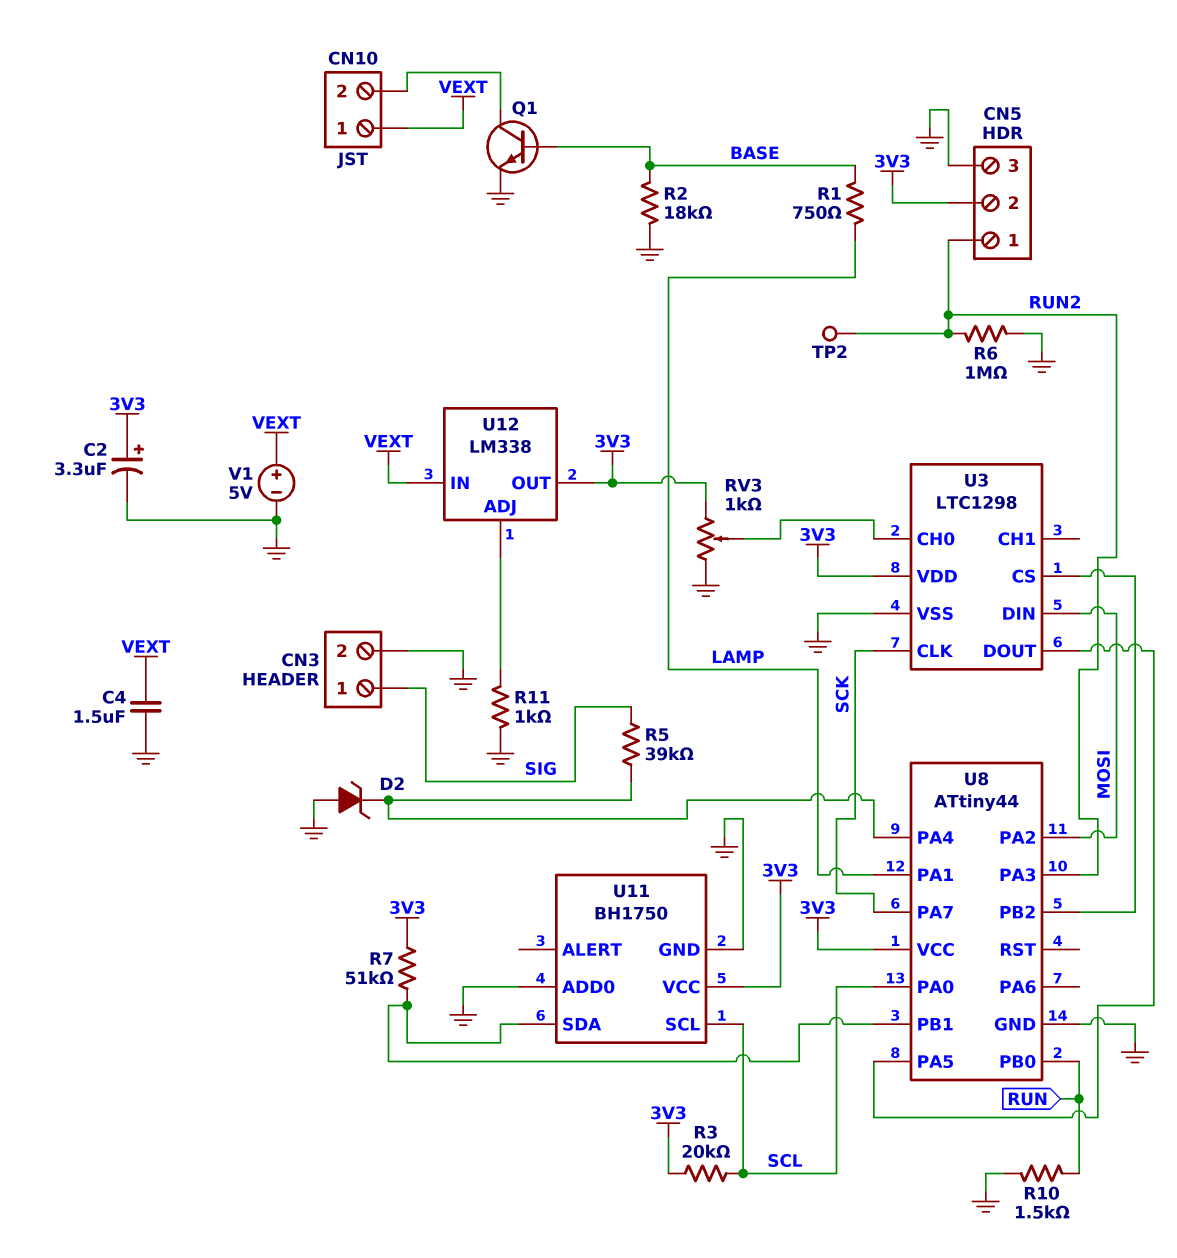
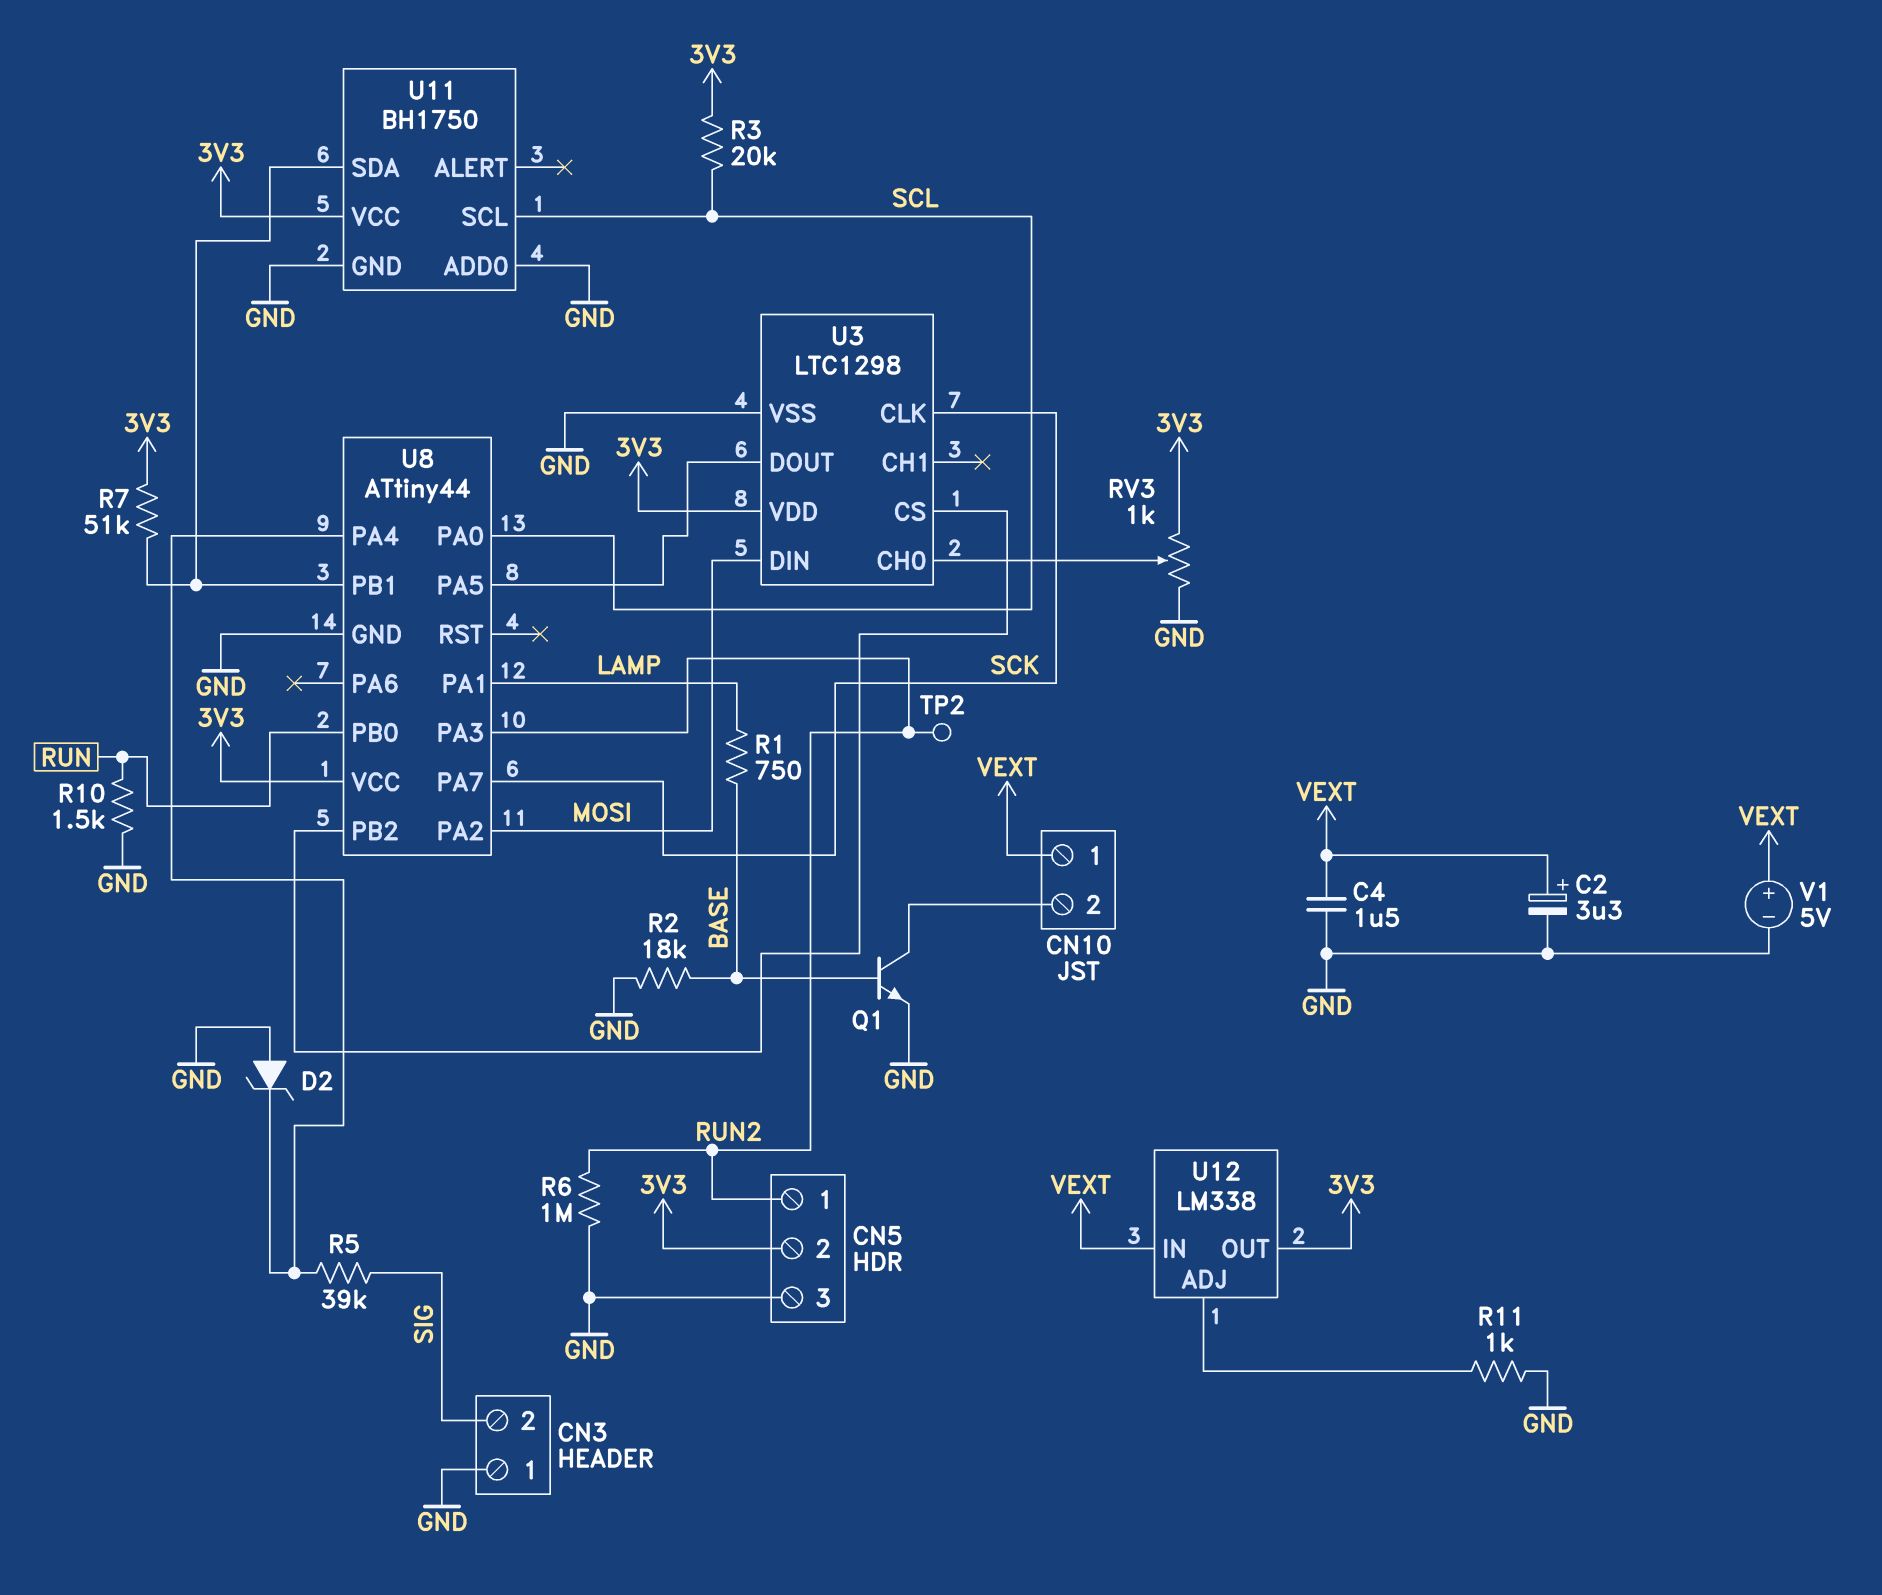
C2: 3.3uF (plus 3V3, minus GND) -> 3.3uF (plus VEXT, minus GND)
CN3 pin 1: SIG -> GND
CN3 pin 2: GND -> SIG

